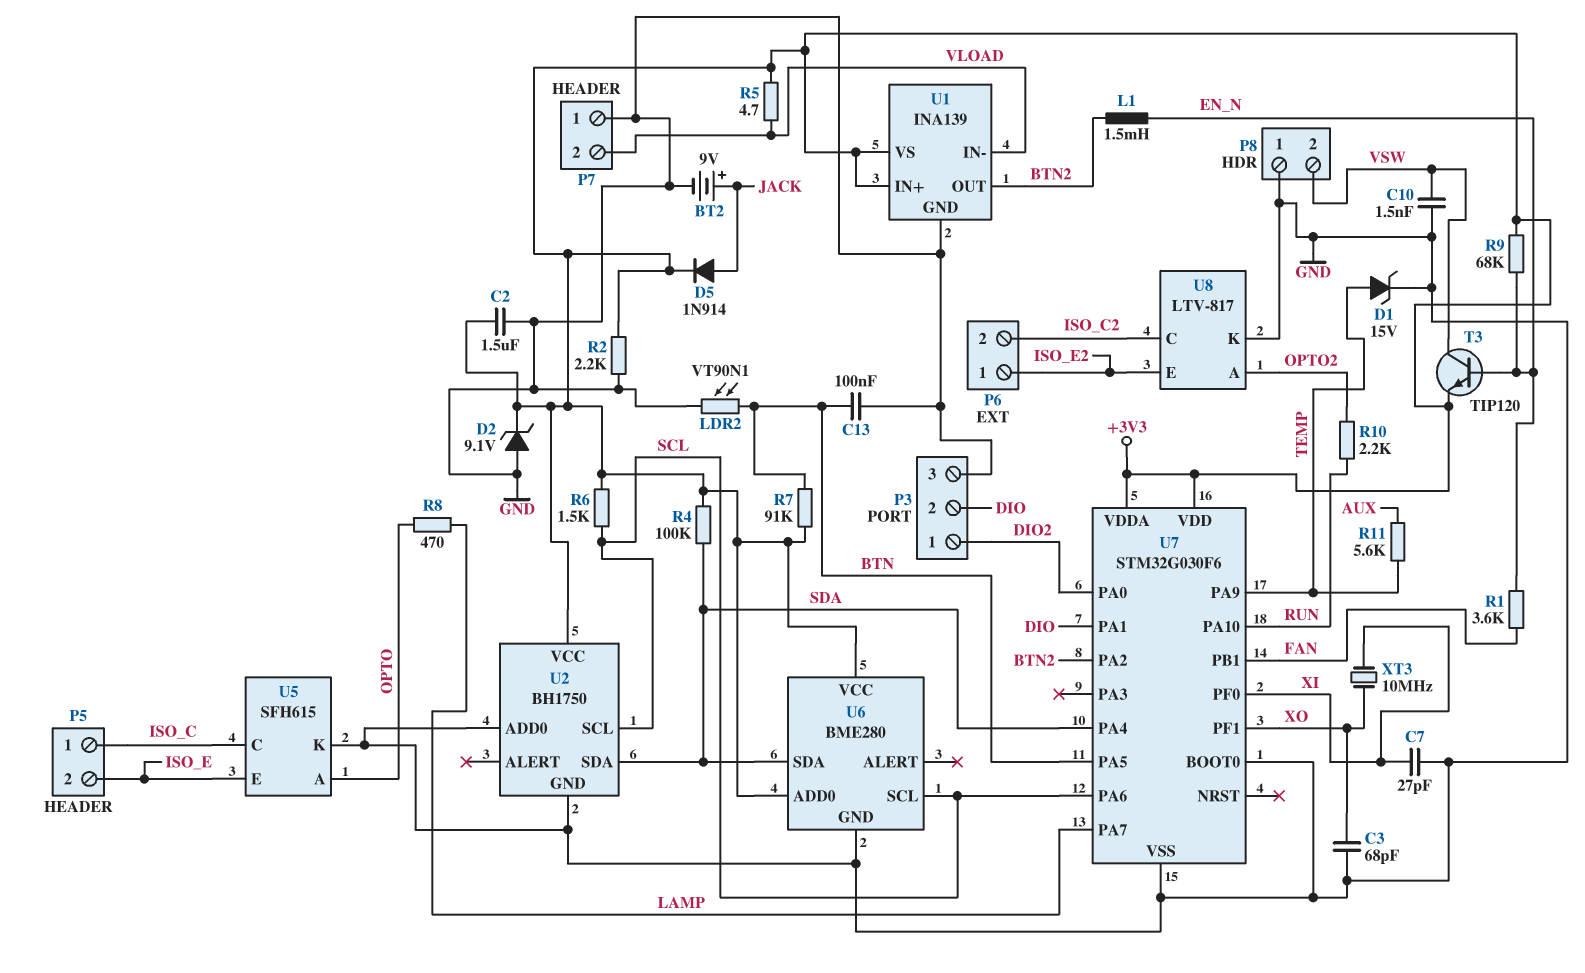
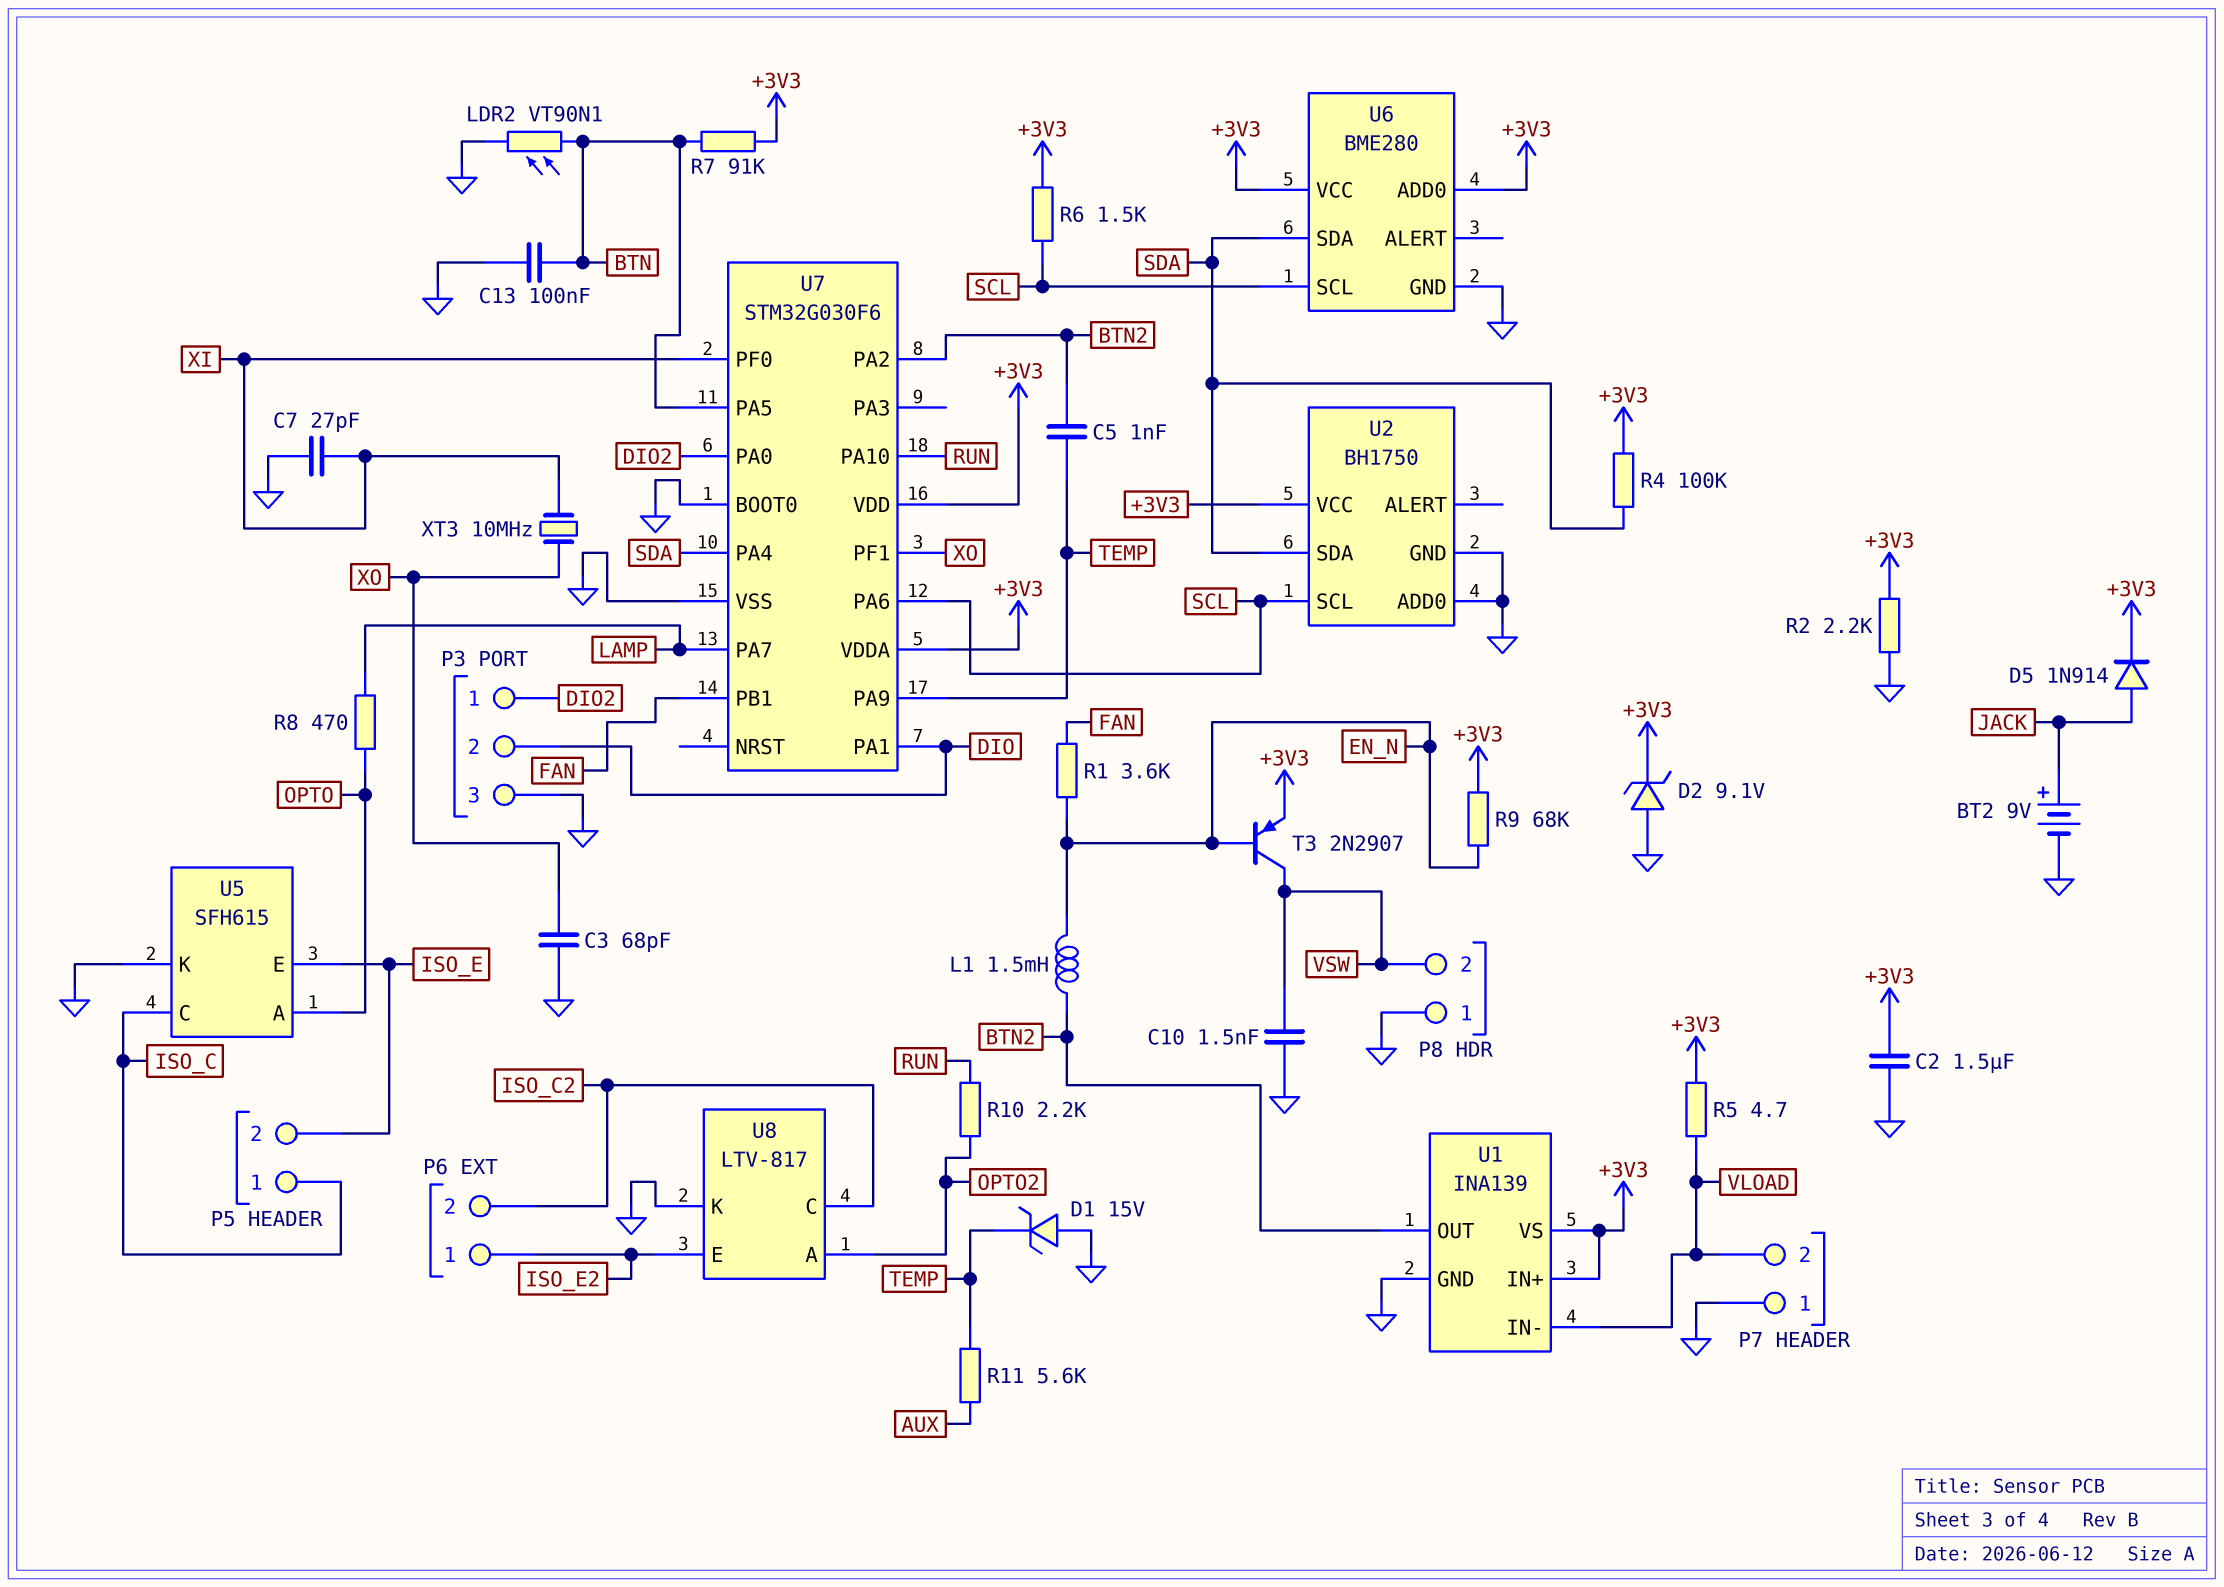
C5: none -> 1nF (BTN2, TEMP)
D1: zener 15V (A TEMP, K GND) -> zener 15V (A GND, K TEMP)
T3: NPN TIP120 (B EN_N, C VSW, E +3V3) -> PNP 2N2907 (B EN_N, C VSW, E +3V3)

